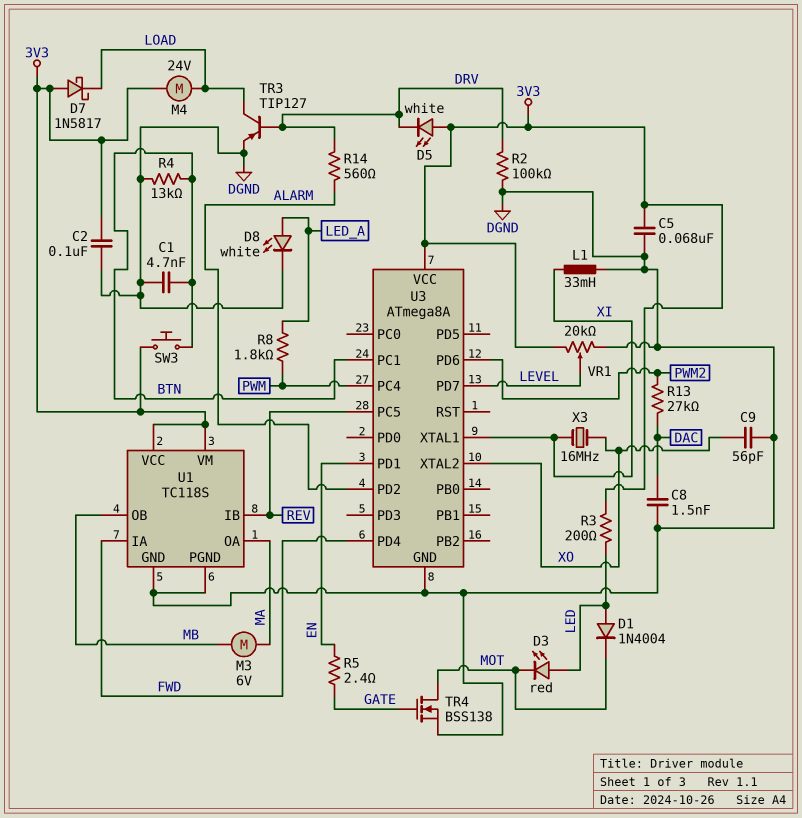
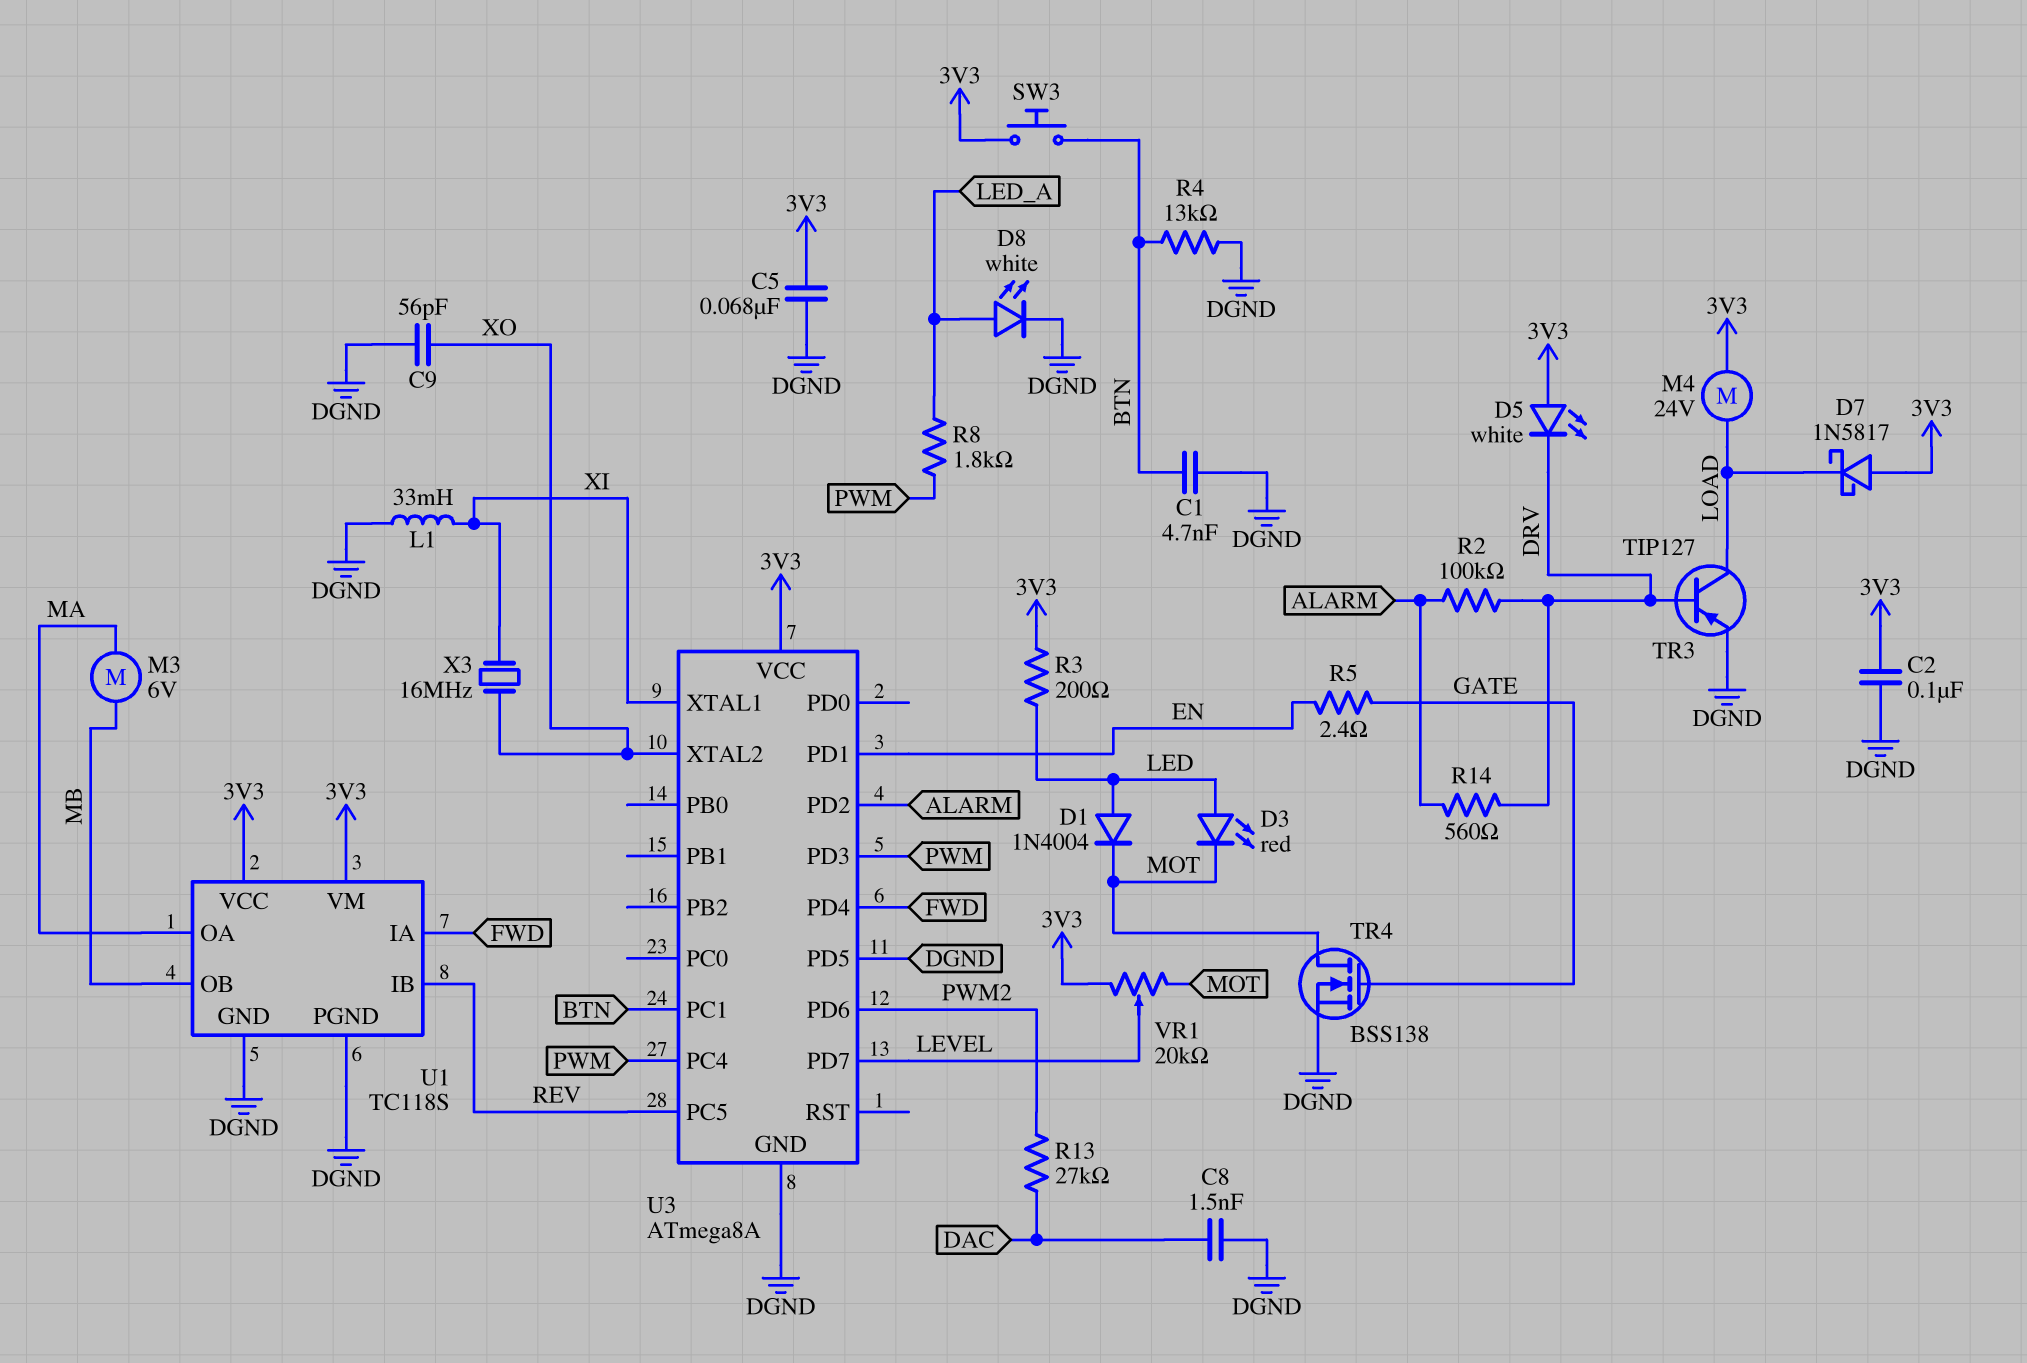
R2: 100k (DGND, DRV) -> 100k (ALARM, DRV)
U3 pin PD3: none -> PWM
U3 pin PD5: none -> DGND
VR1: 20k (3V3, DGND, wiper LEVEL) -> 20k (3V3, MOT, wiper LEVEL)

